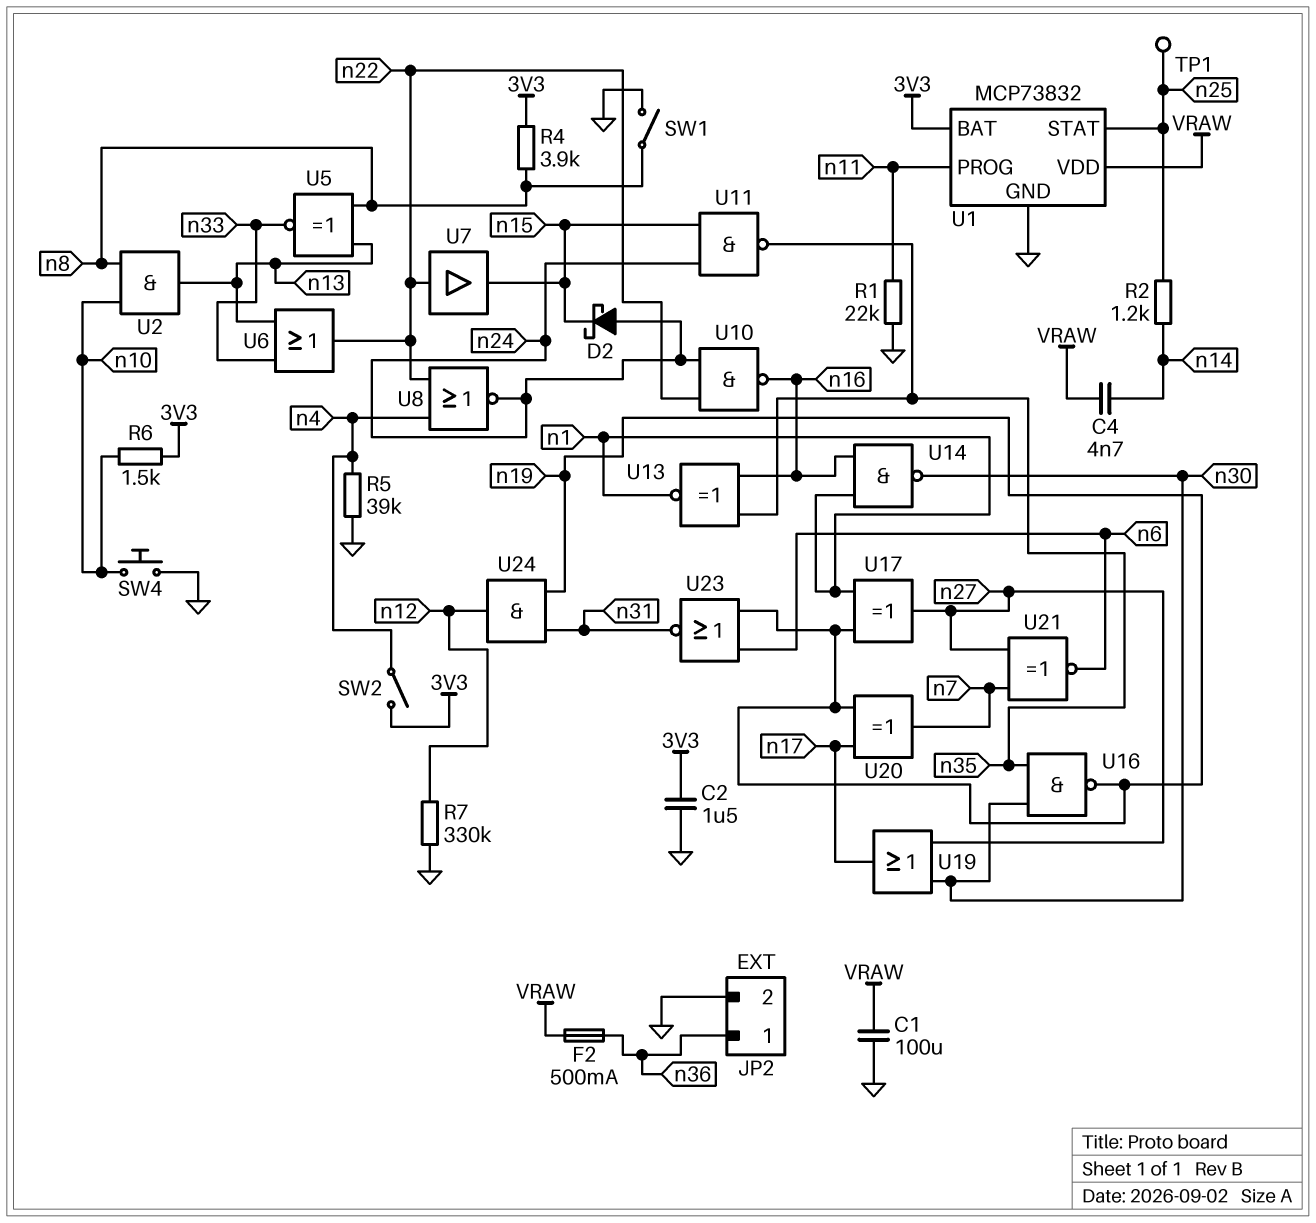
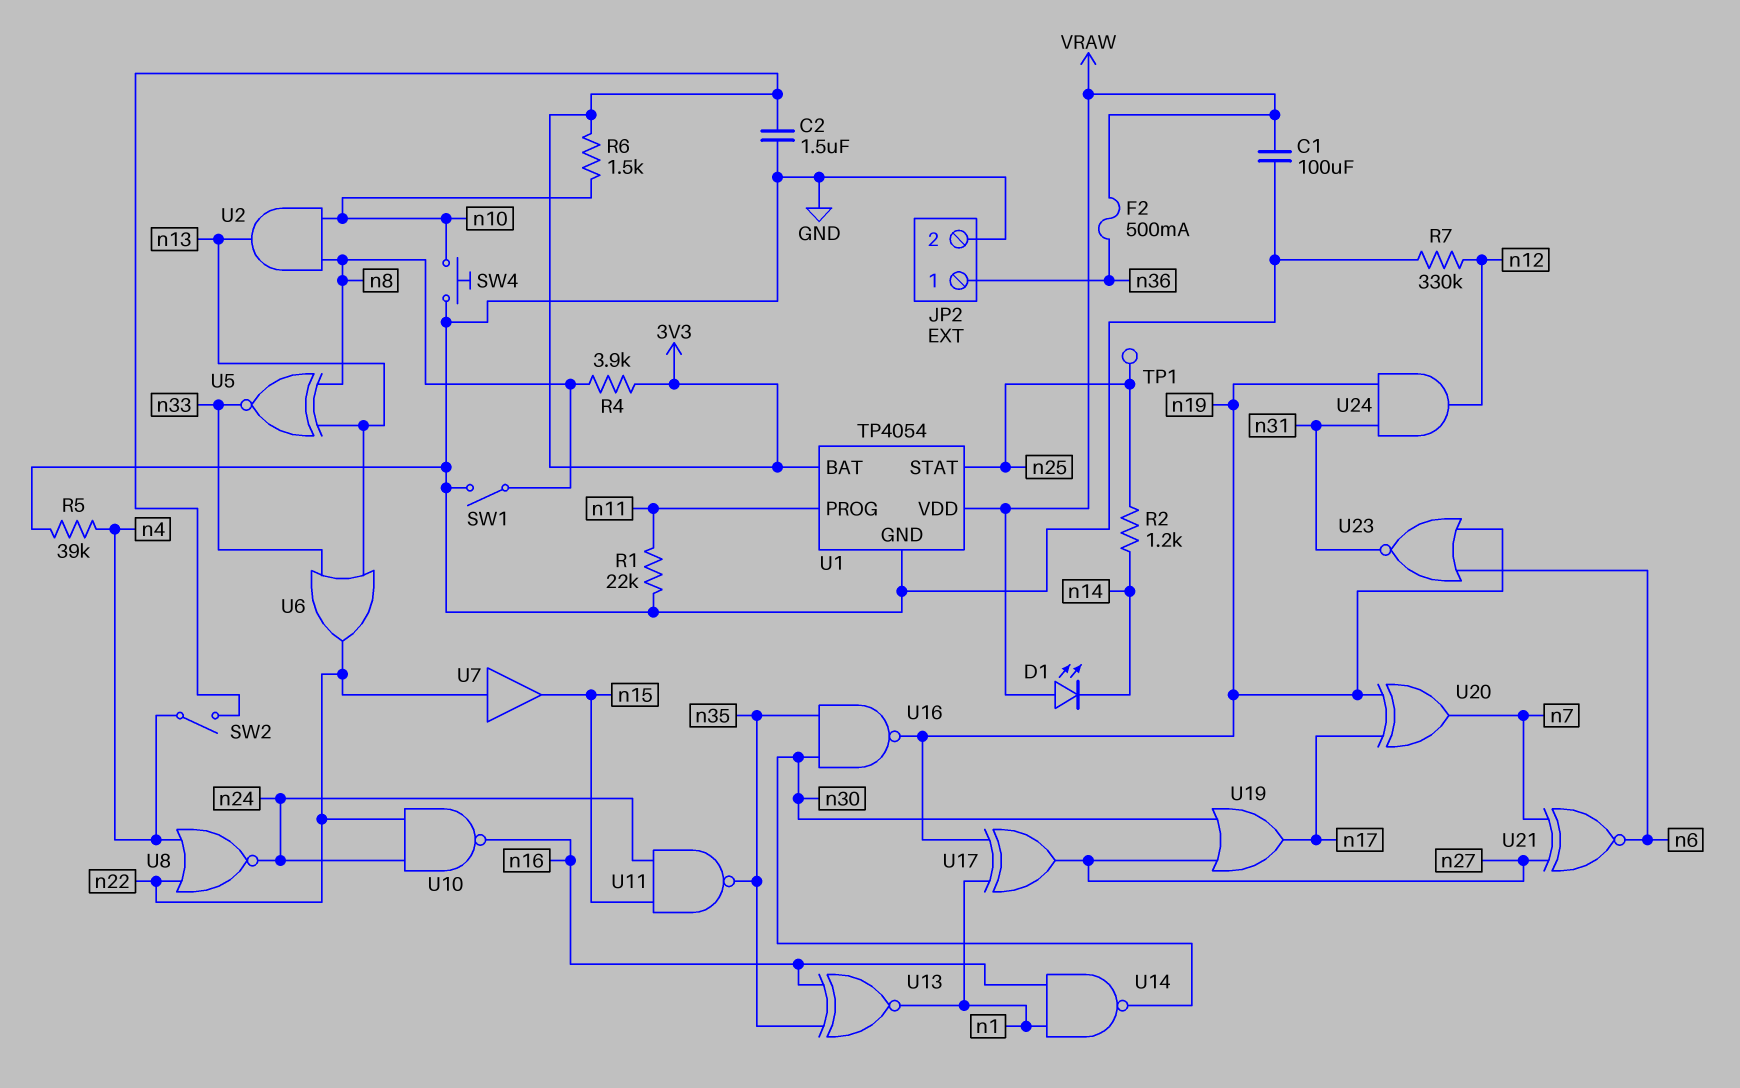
C4: 4.7nF (VRAW, n14) -> none
D1: none -> LED (A VRAW, K n14)
D2: schottky (A n24, K n15) -> none
U1: MCP73832 -> TP4054

